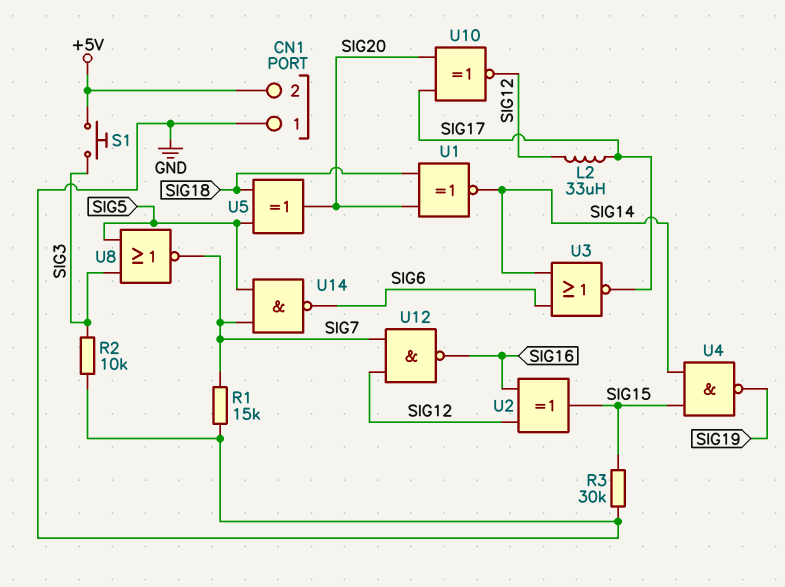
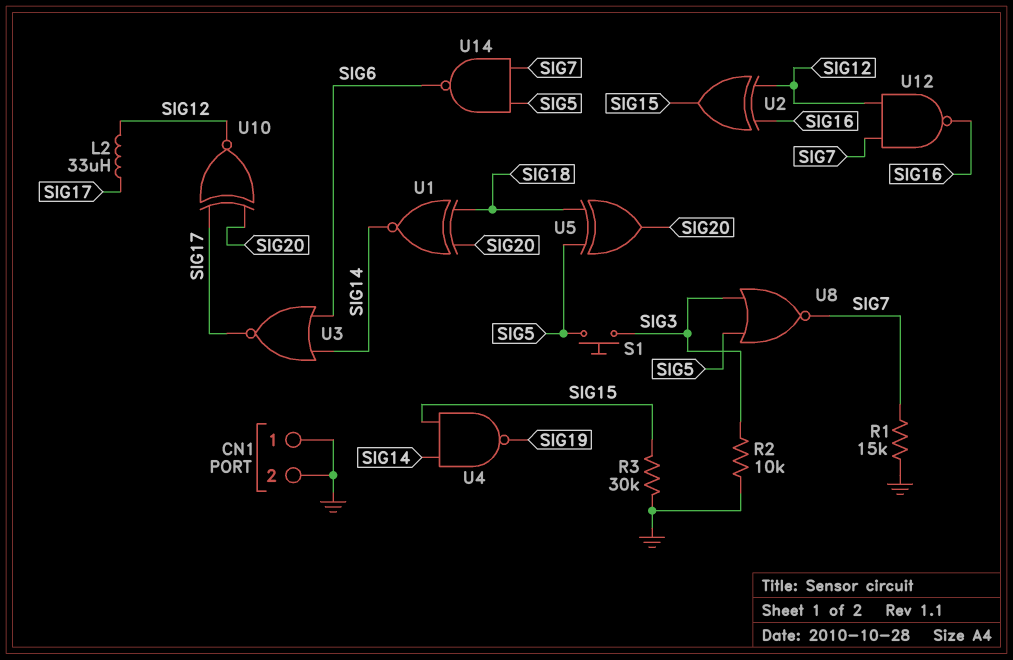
CN1 pin 2: +5V -> GND
S1: button (+5V, SIG3) -> button (SIG3, SIG5)

